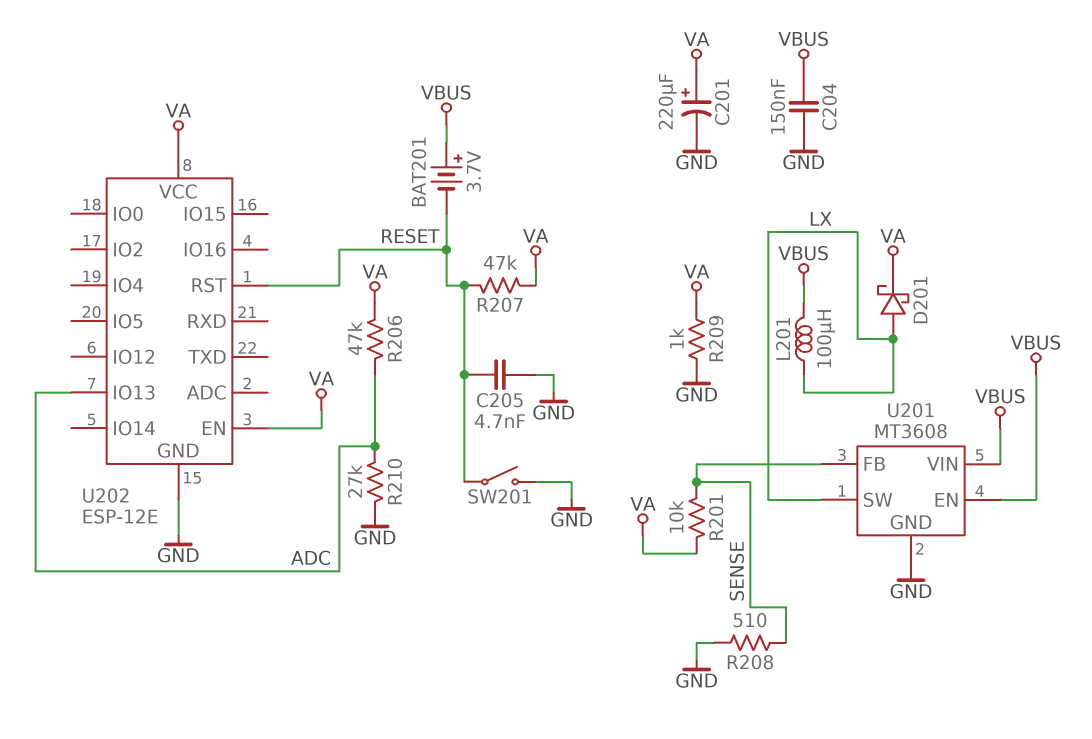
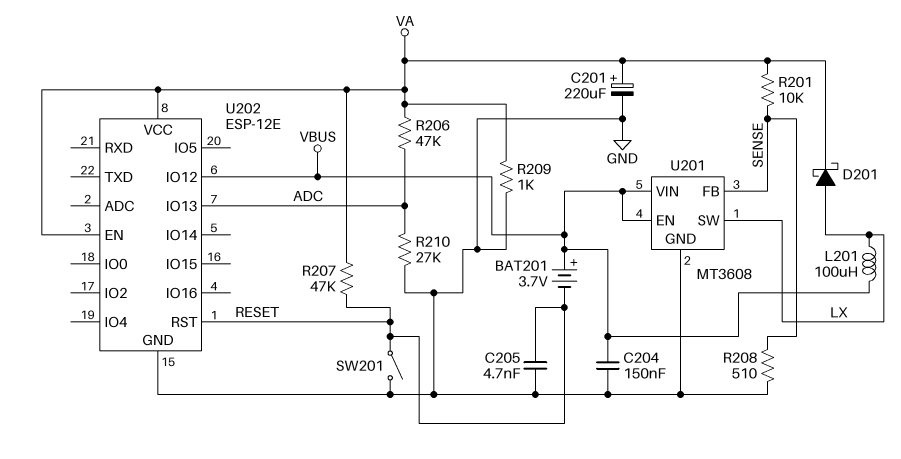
U202 pin IO12: none -> VBUS

